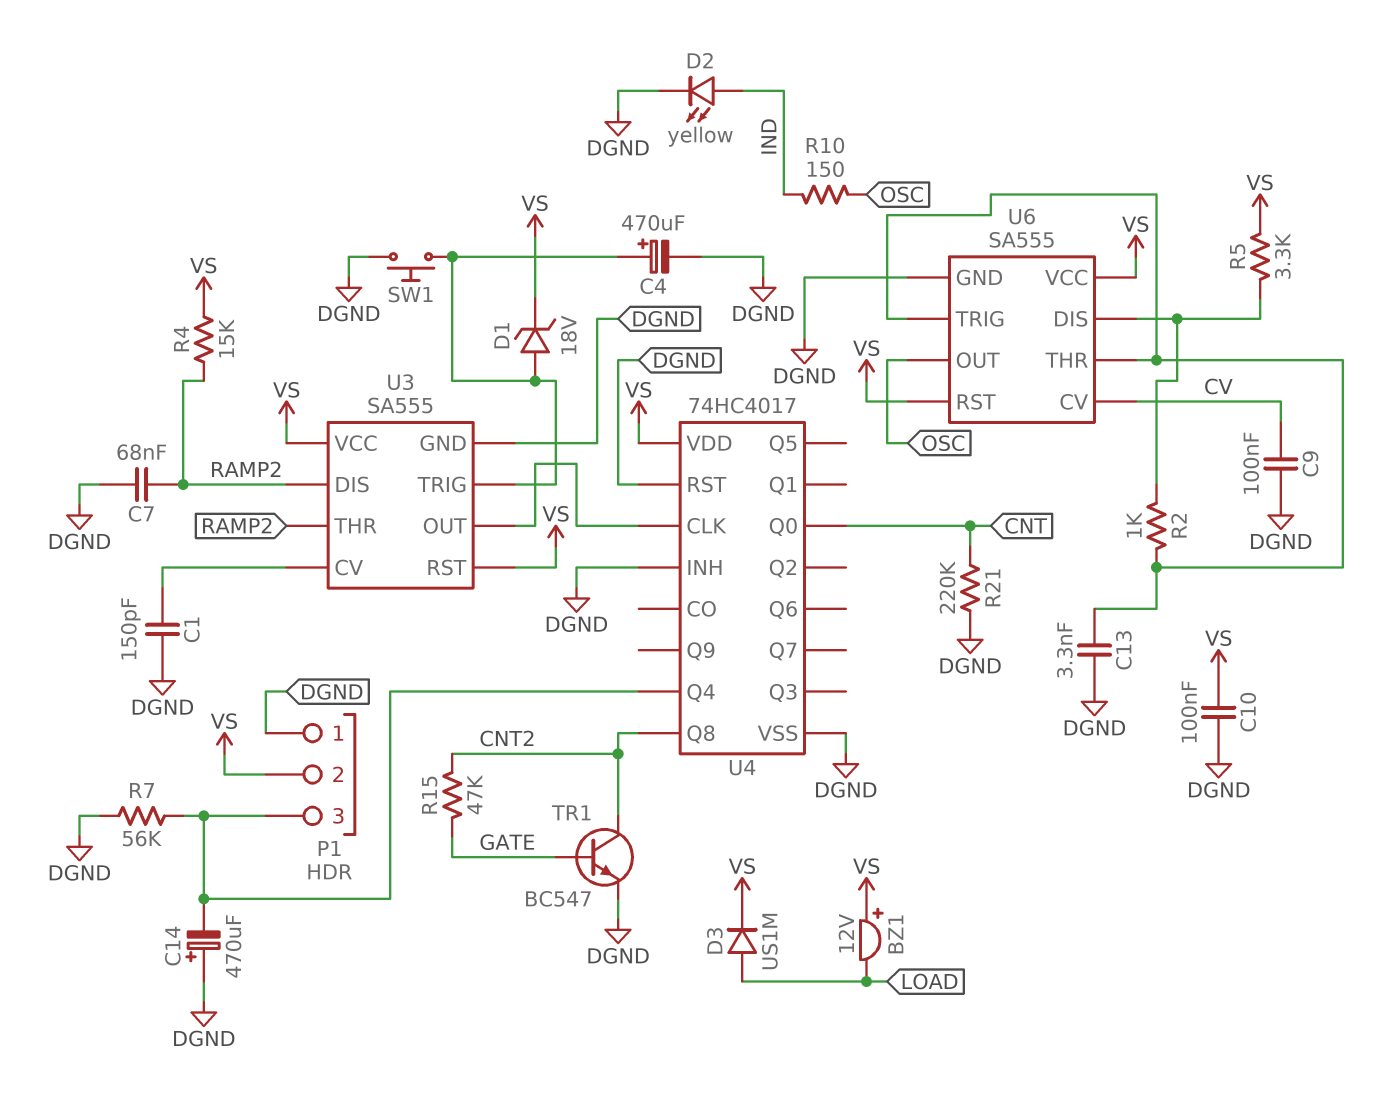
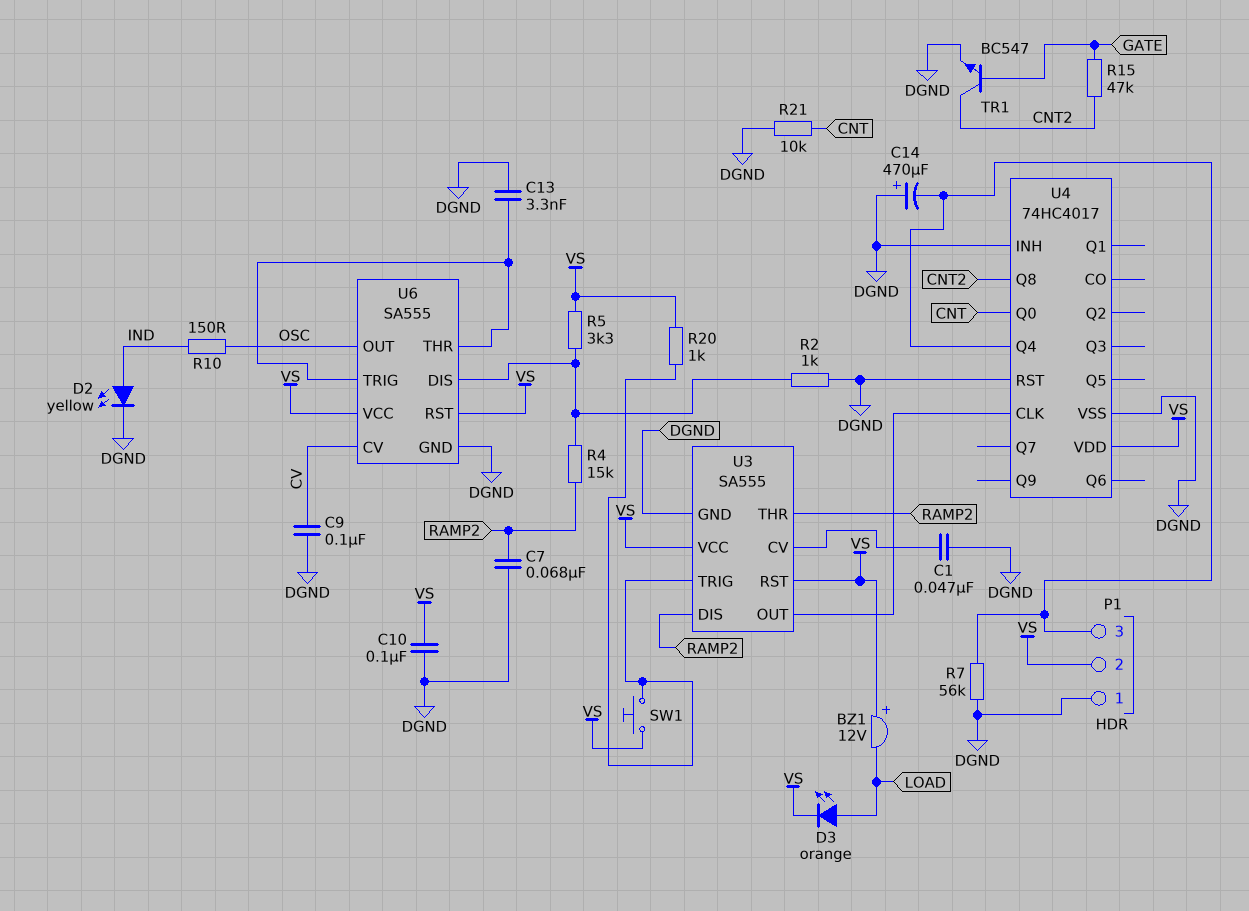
C1: 150pF (DGND, U3/CV) -> 47nF (DGND, U3/CV)
C4: 470uF (plus U3/TRIG, minus DGND) -> none
D1: zener 18V (A U3/TRIG, K VS) -> none
D3: diode US1M (A LOAD, K VS) -> LED orange (A LOAD, K VS)
R2: 1k (U6/DIS, U6/THR) -> 1k (DGND, U6/DIS)
R4: 15k (RAMP2, VS) -> 15k (RAMP2, U6/DIS)
R20: none -> 1k (U3/TRIG, VS)
R21: 220k (CNT, DGND) -> 10k (CNT, DGND)
SW1: button (DGND, U3/TRIG) -> button (U3/TRIG, VS)

